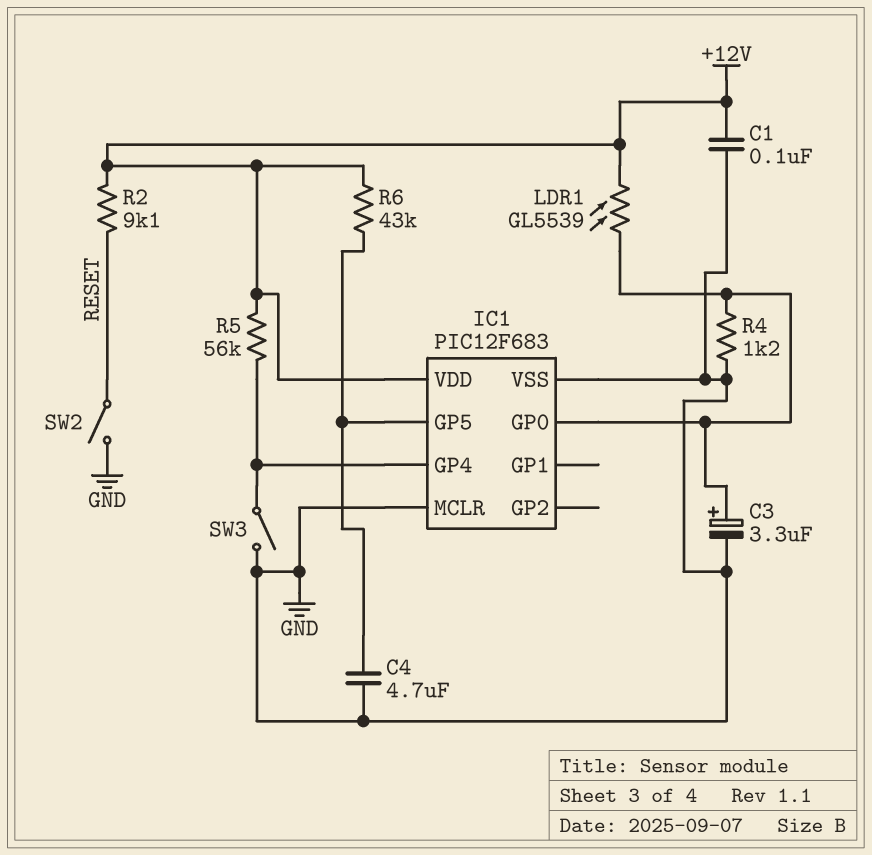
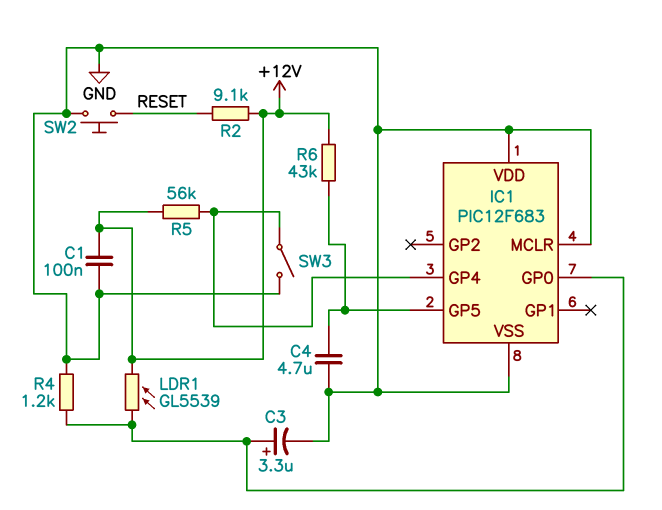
IC1 pin VDD: +12V -> GND
SW2: switch (GND, RESET) -> button (GND, RESET)

